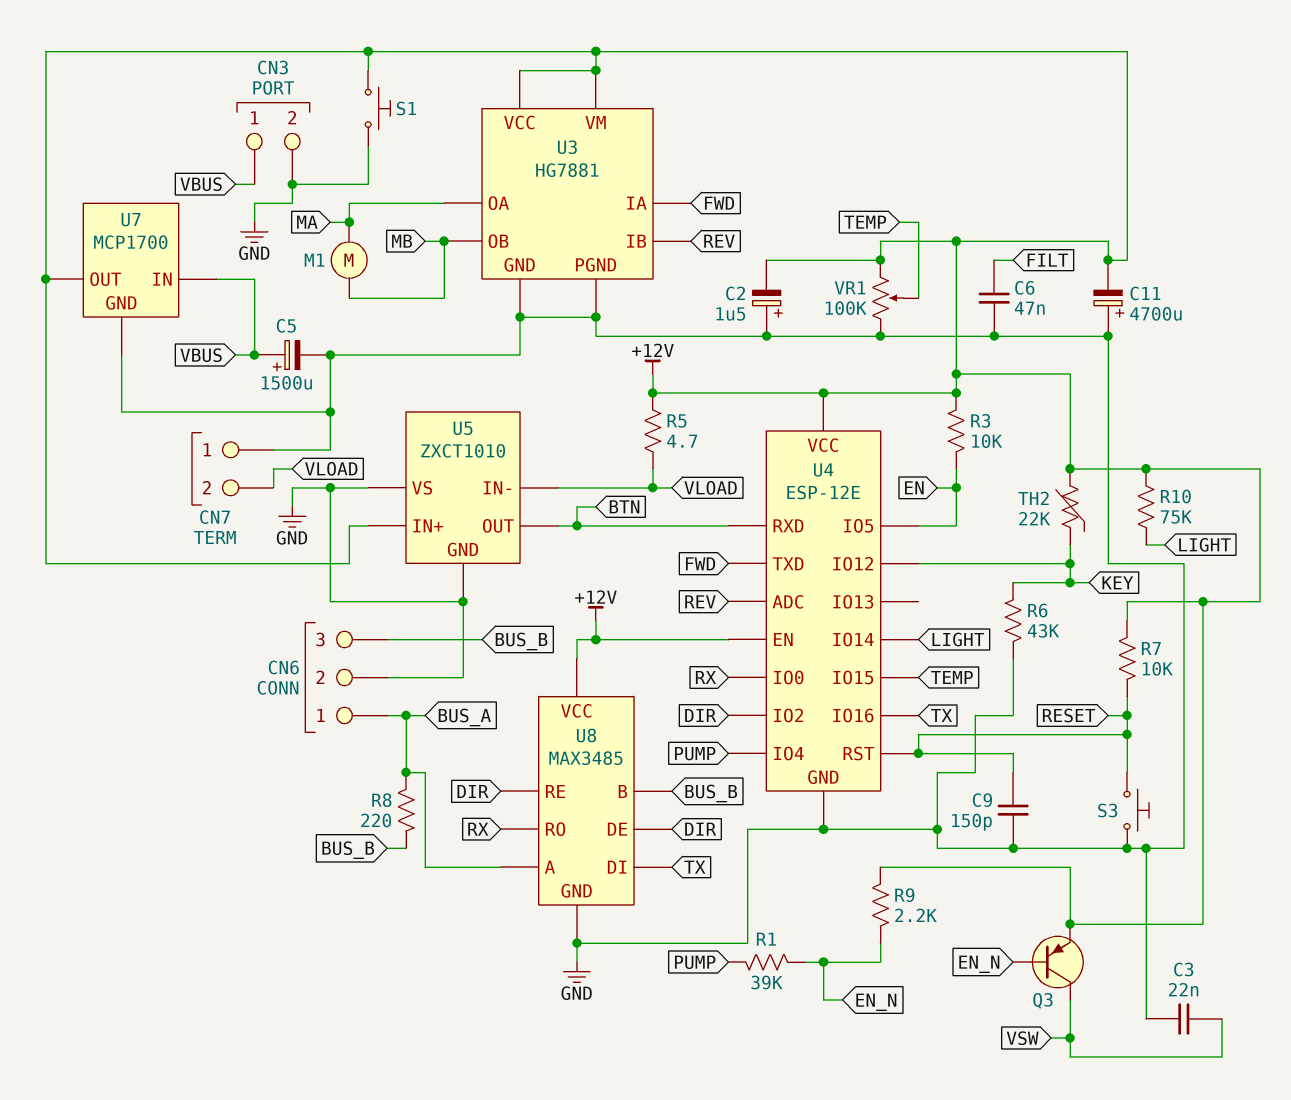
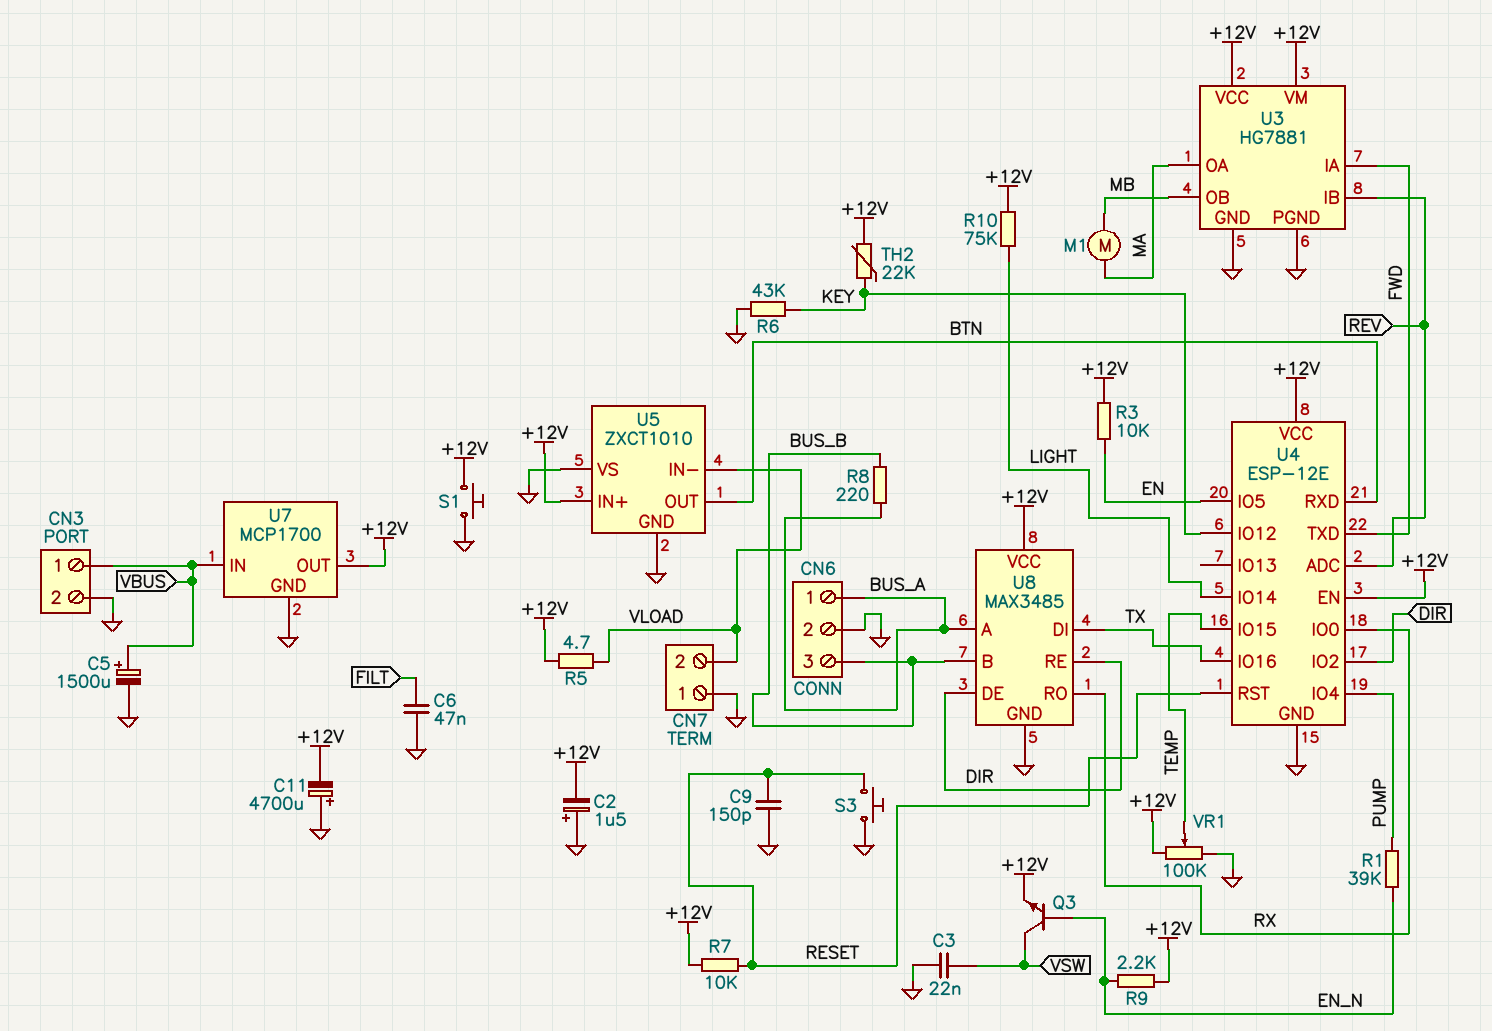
Q3: PNP (B EN_N, C VSW, E +12V) -> NPN (B EN_N, C VSW, E +12V)

